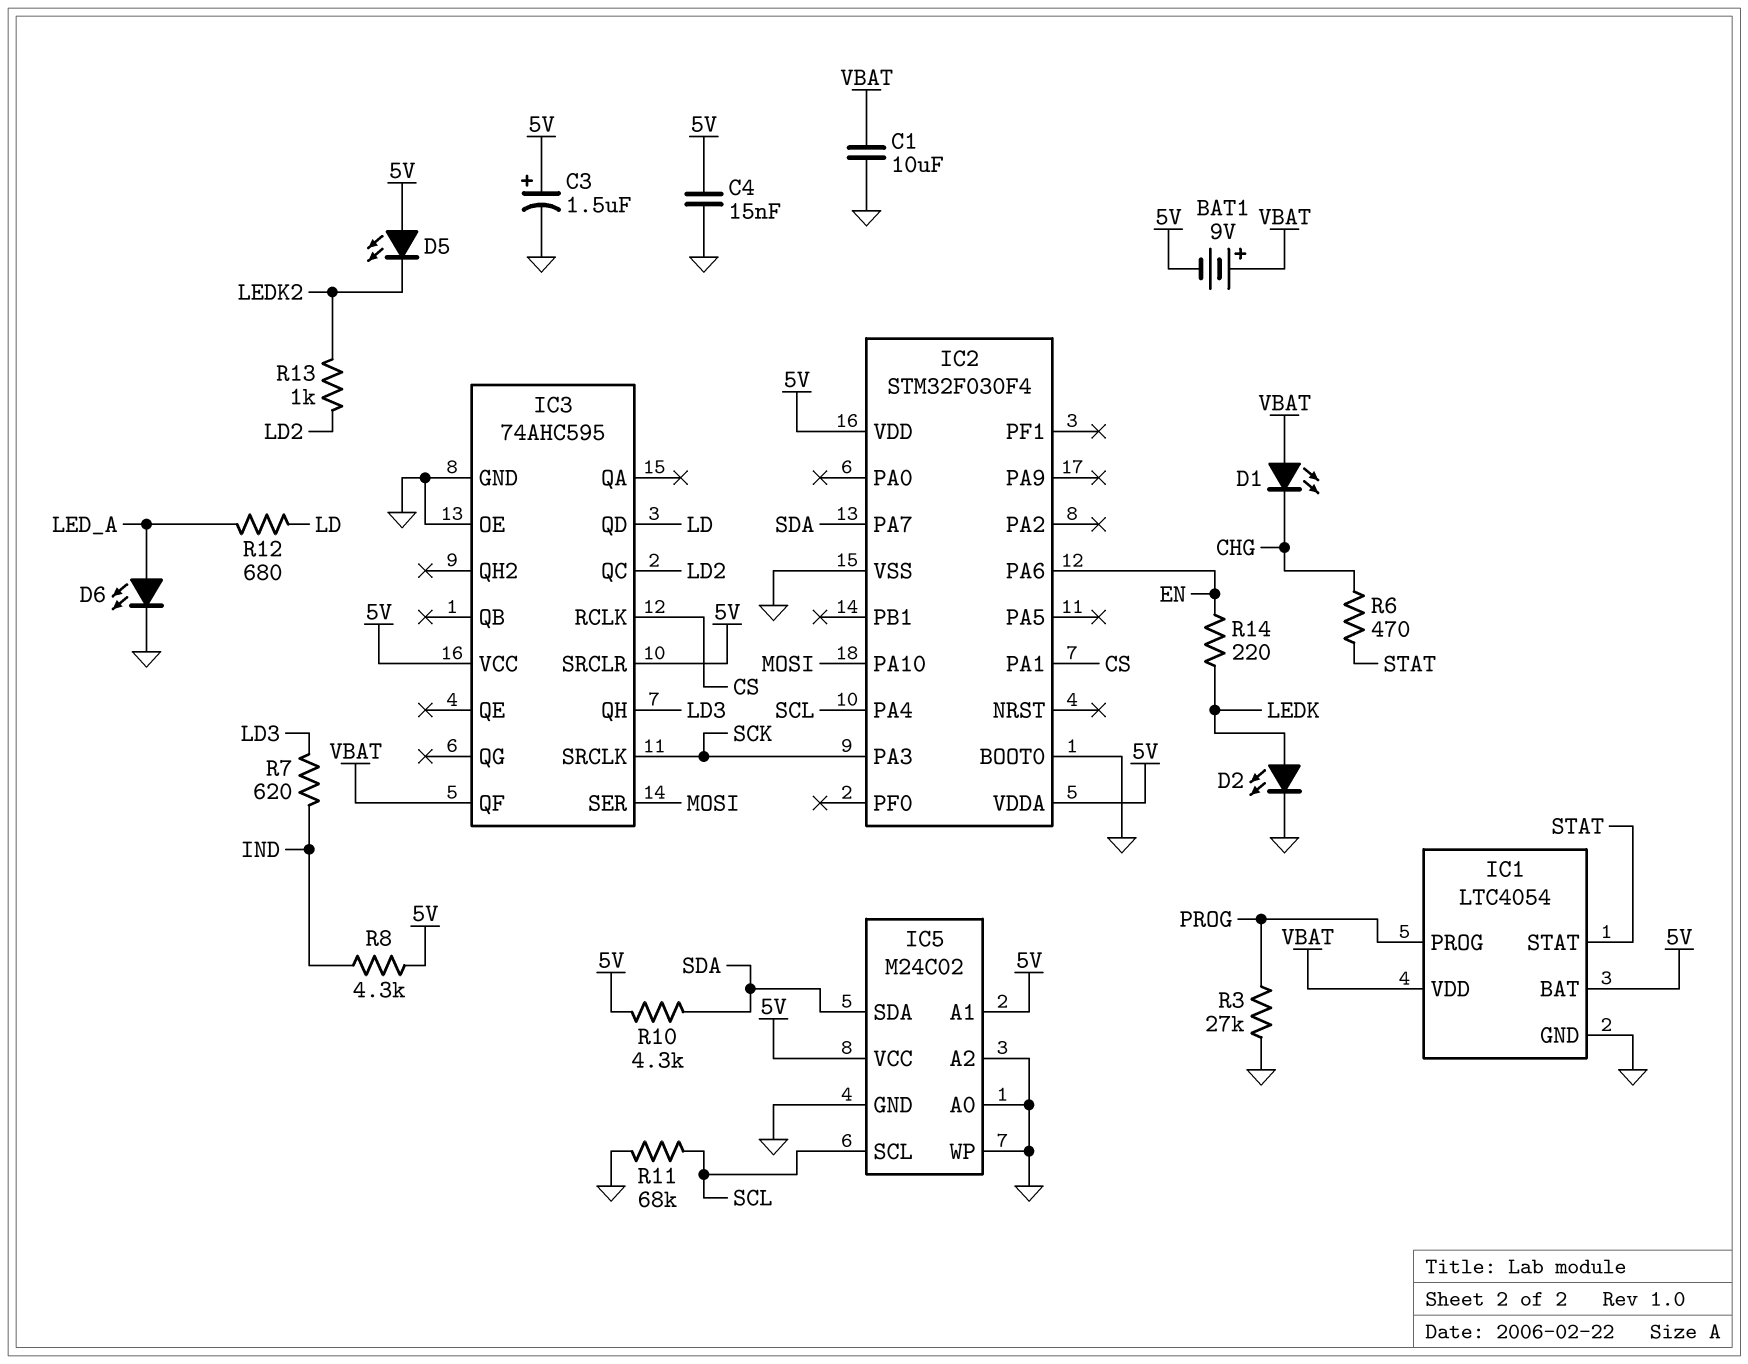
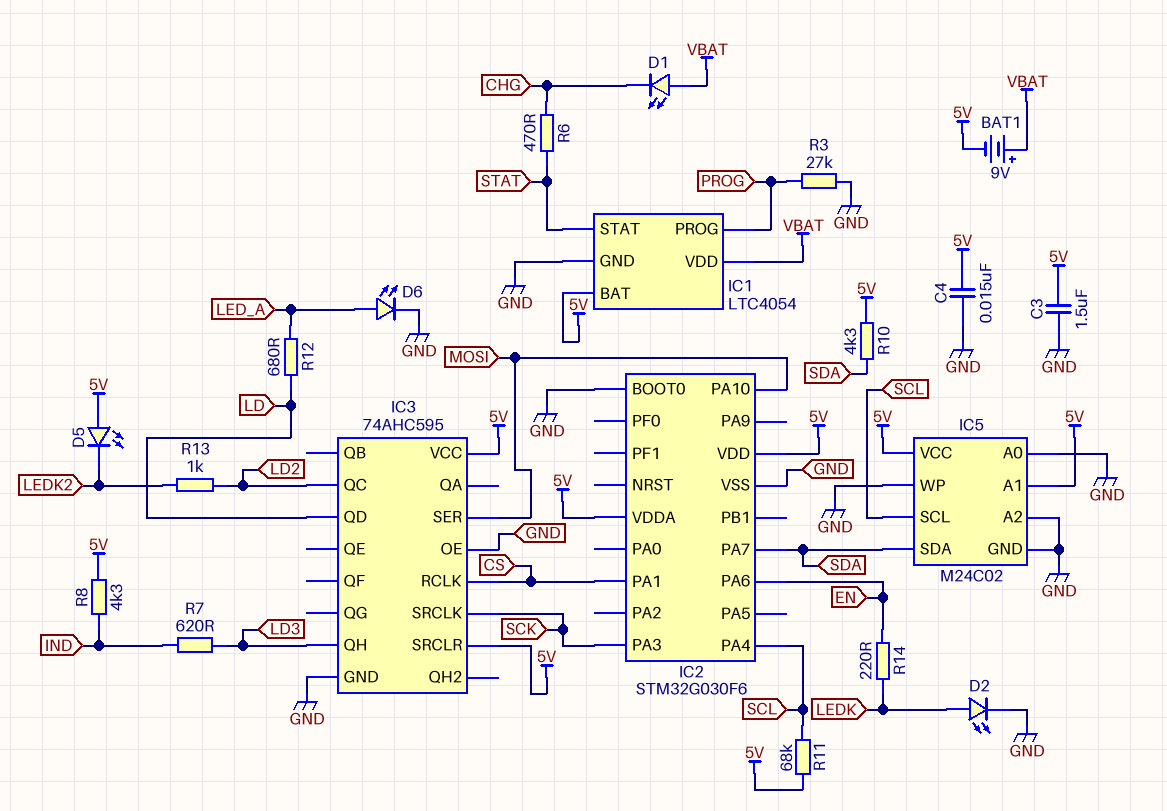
C1: 10uF (GND, VBAT) -> none
C3: 1.5uF (plus 5V, minus GND) -> 1.5uF (5V, GND)
IC2: STM32F030F4 -> STM32G030F6
IC3 pin QF: VBAT -> none
R11: 68k (GND, SCL) -> 68k (5V, SCL)

